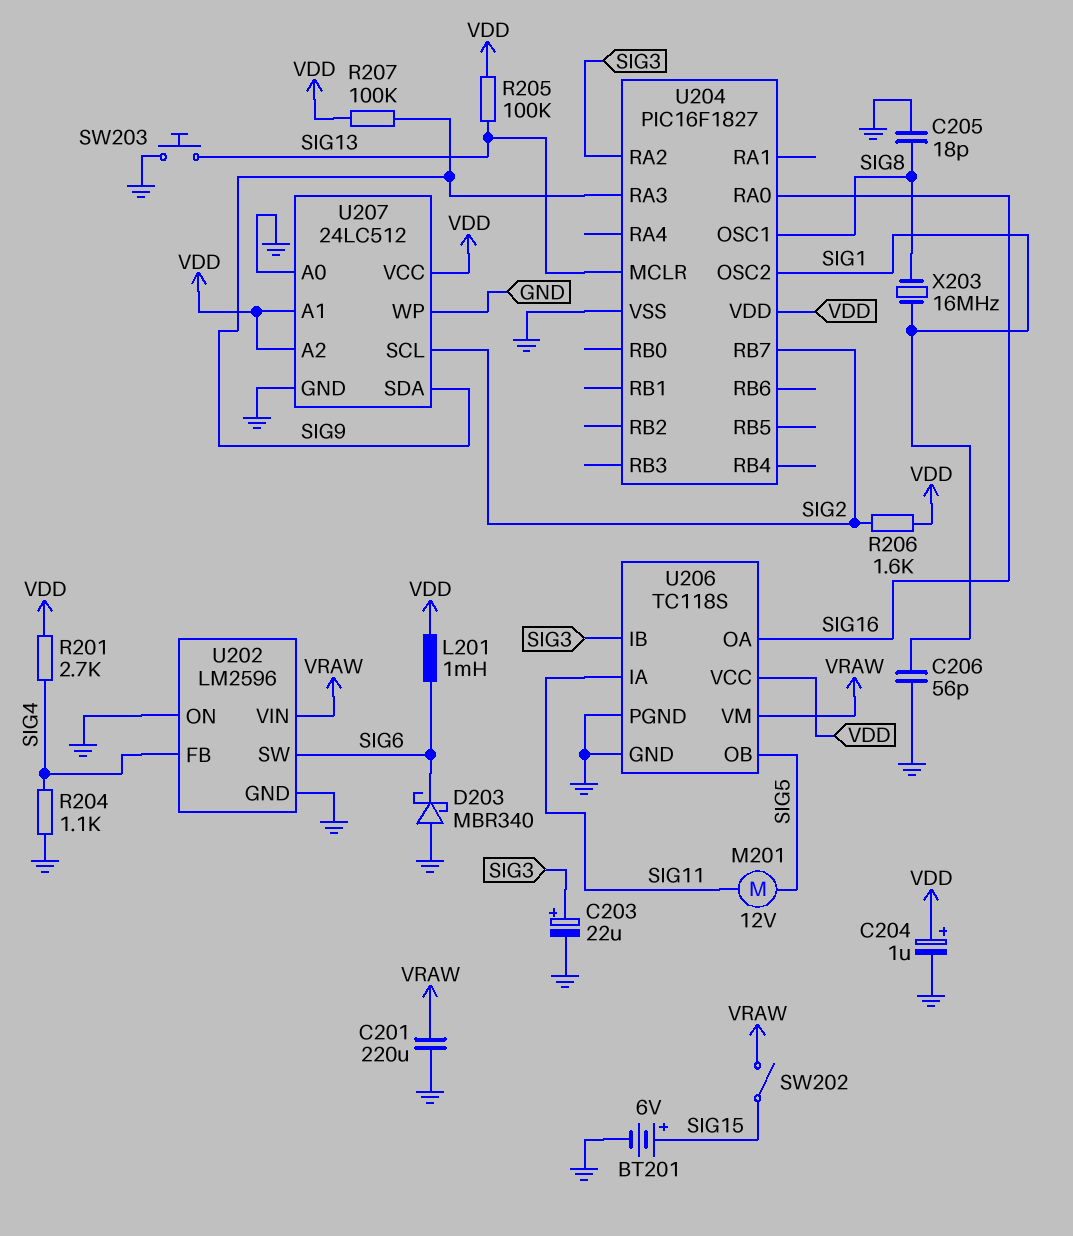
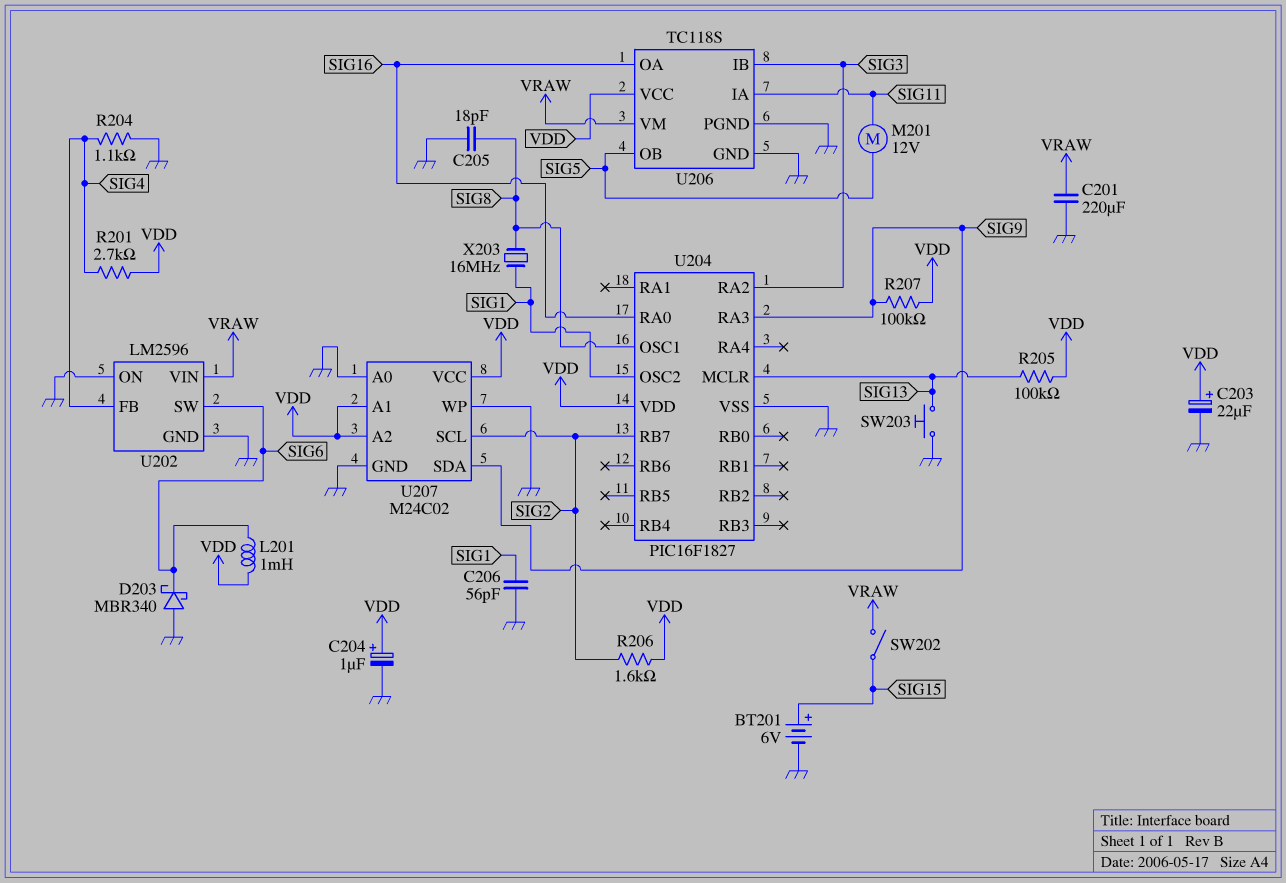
C203: 22uF (plus SIG3, minus GND) -> 22uF (plus VDD, minus GND)
U207: 24LC512 -> M24C02

